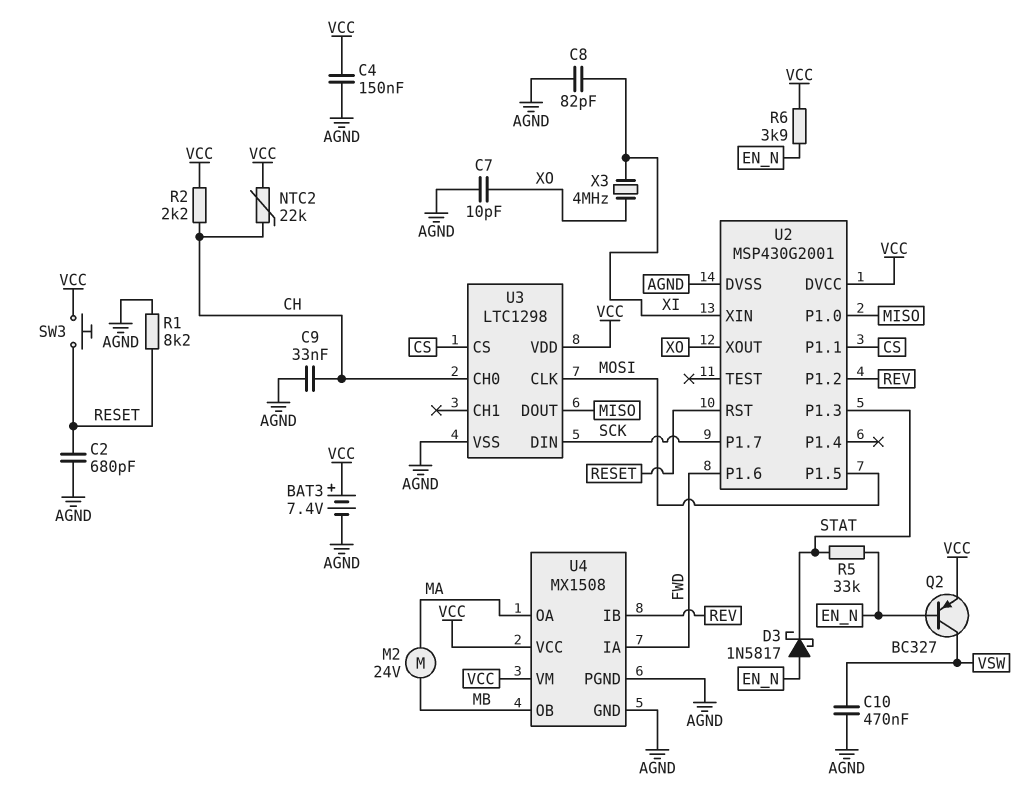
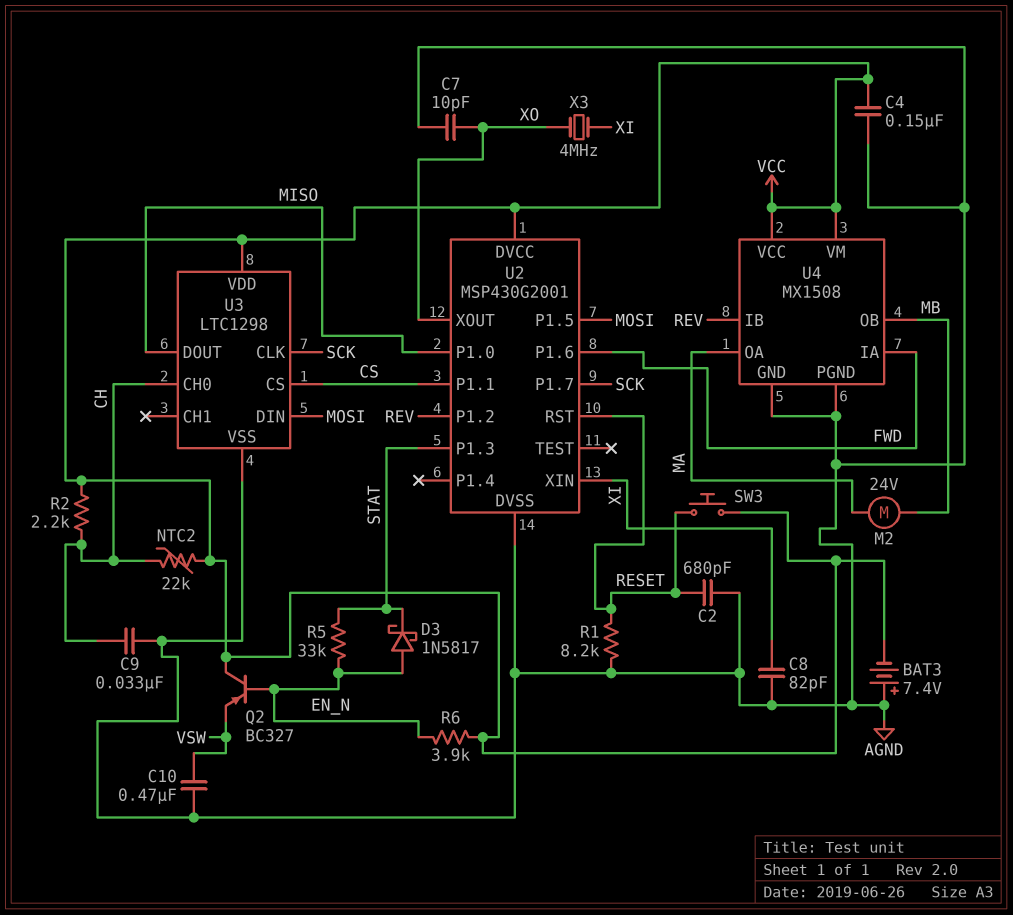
BAT3: 7.4V (plus VCC, minus AGND) -> 7.4V (plus AGND, minus VCC)
Q2: PNP BC327 (B EN_N, C VSW, E VCC) -> PNP BC327 (B EN_N, C VCC, E VSW)
U3 pin CLK: MOSI -> SCK
U3 pin DIN: SCK -> MOSI

